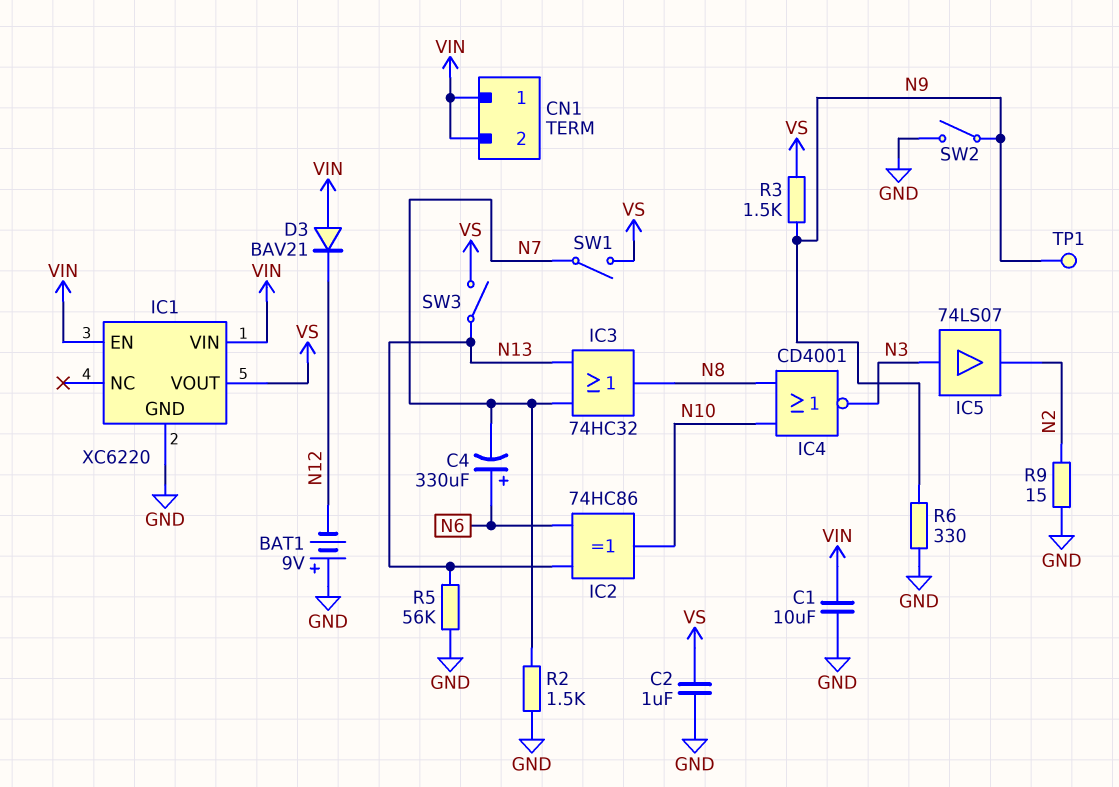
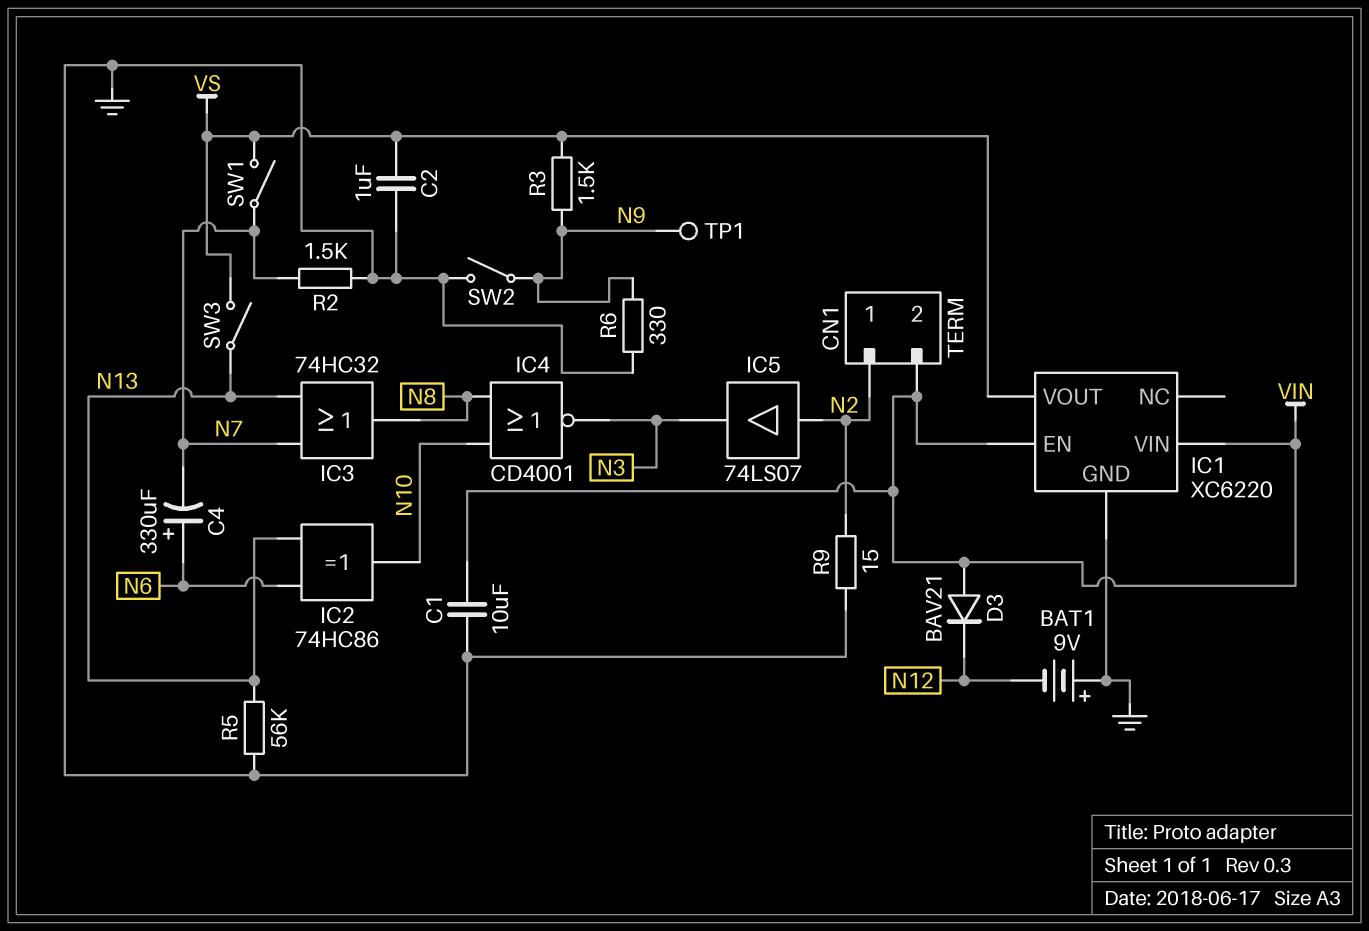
CN1 pin 1: VIN -> N2
IC5: buffer 74LS07 (in N3, out N2) -> buffer 74LS07 (in N2, out N3)

